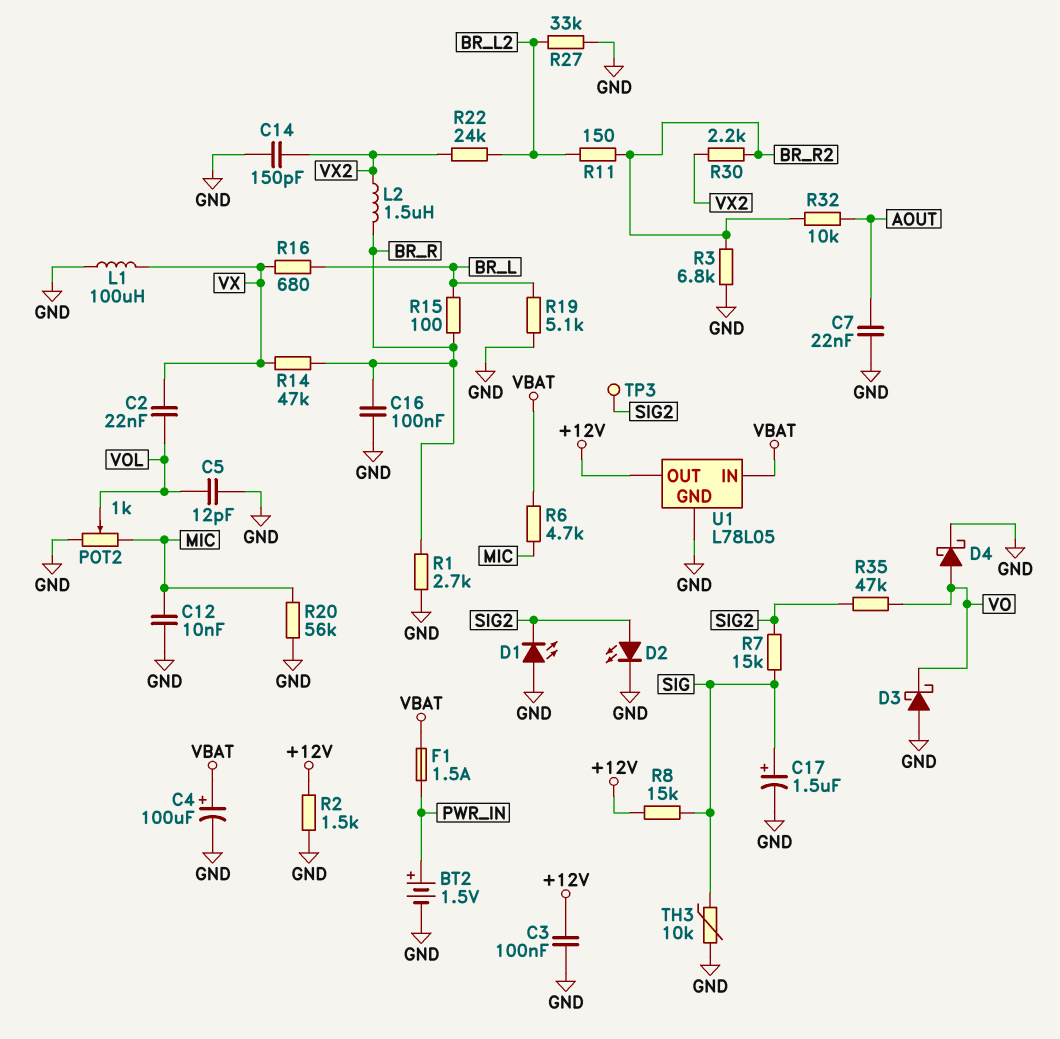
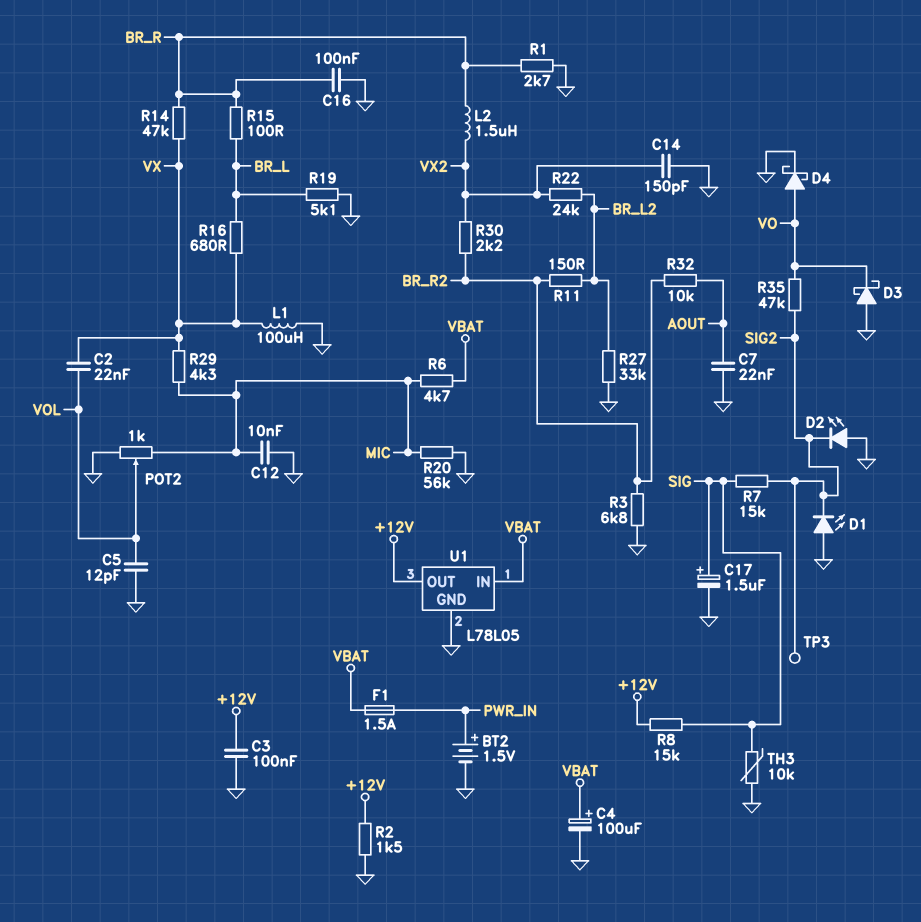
D2: LED (A SIG2, K GND) -> LED (A GND, K SIG2)
R29: none -> 4.3k (MIC, VX)

